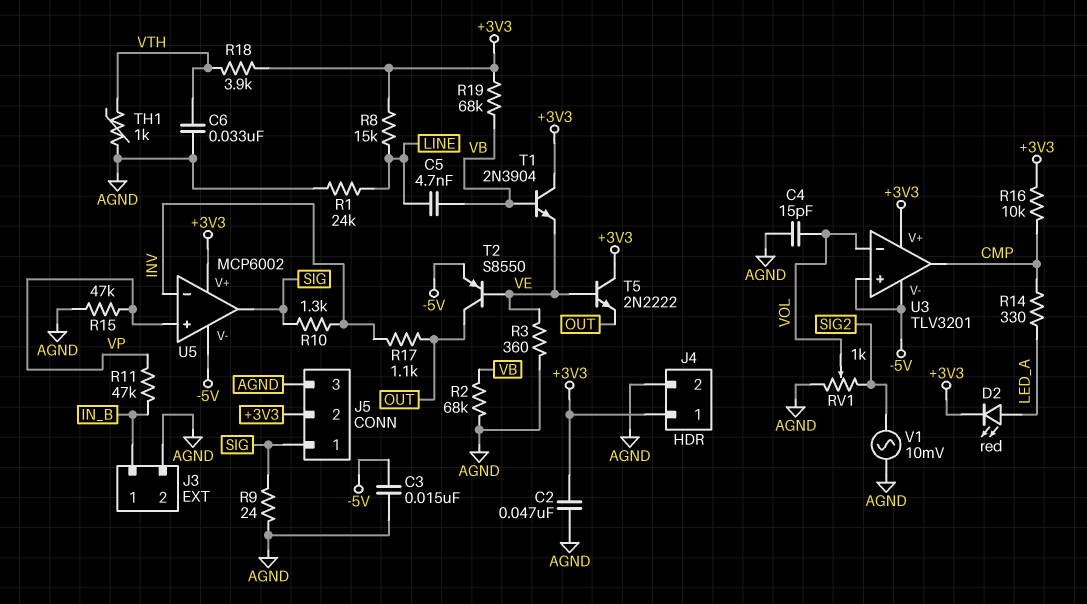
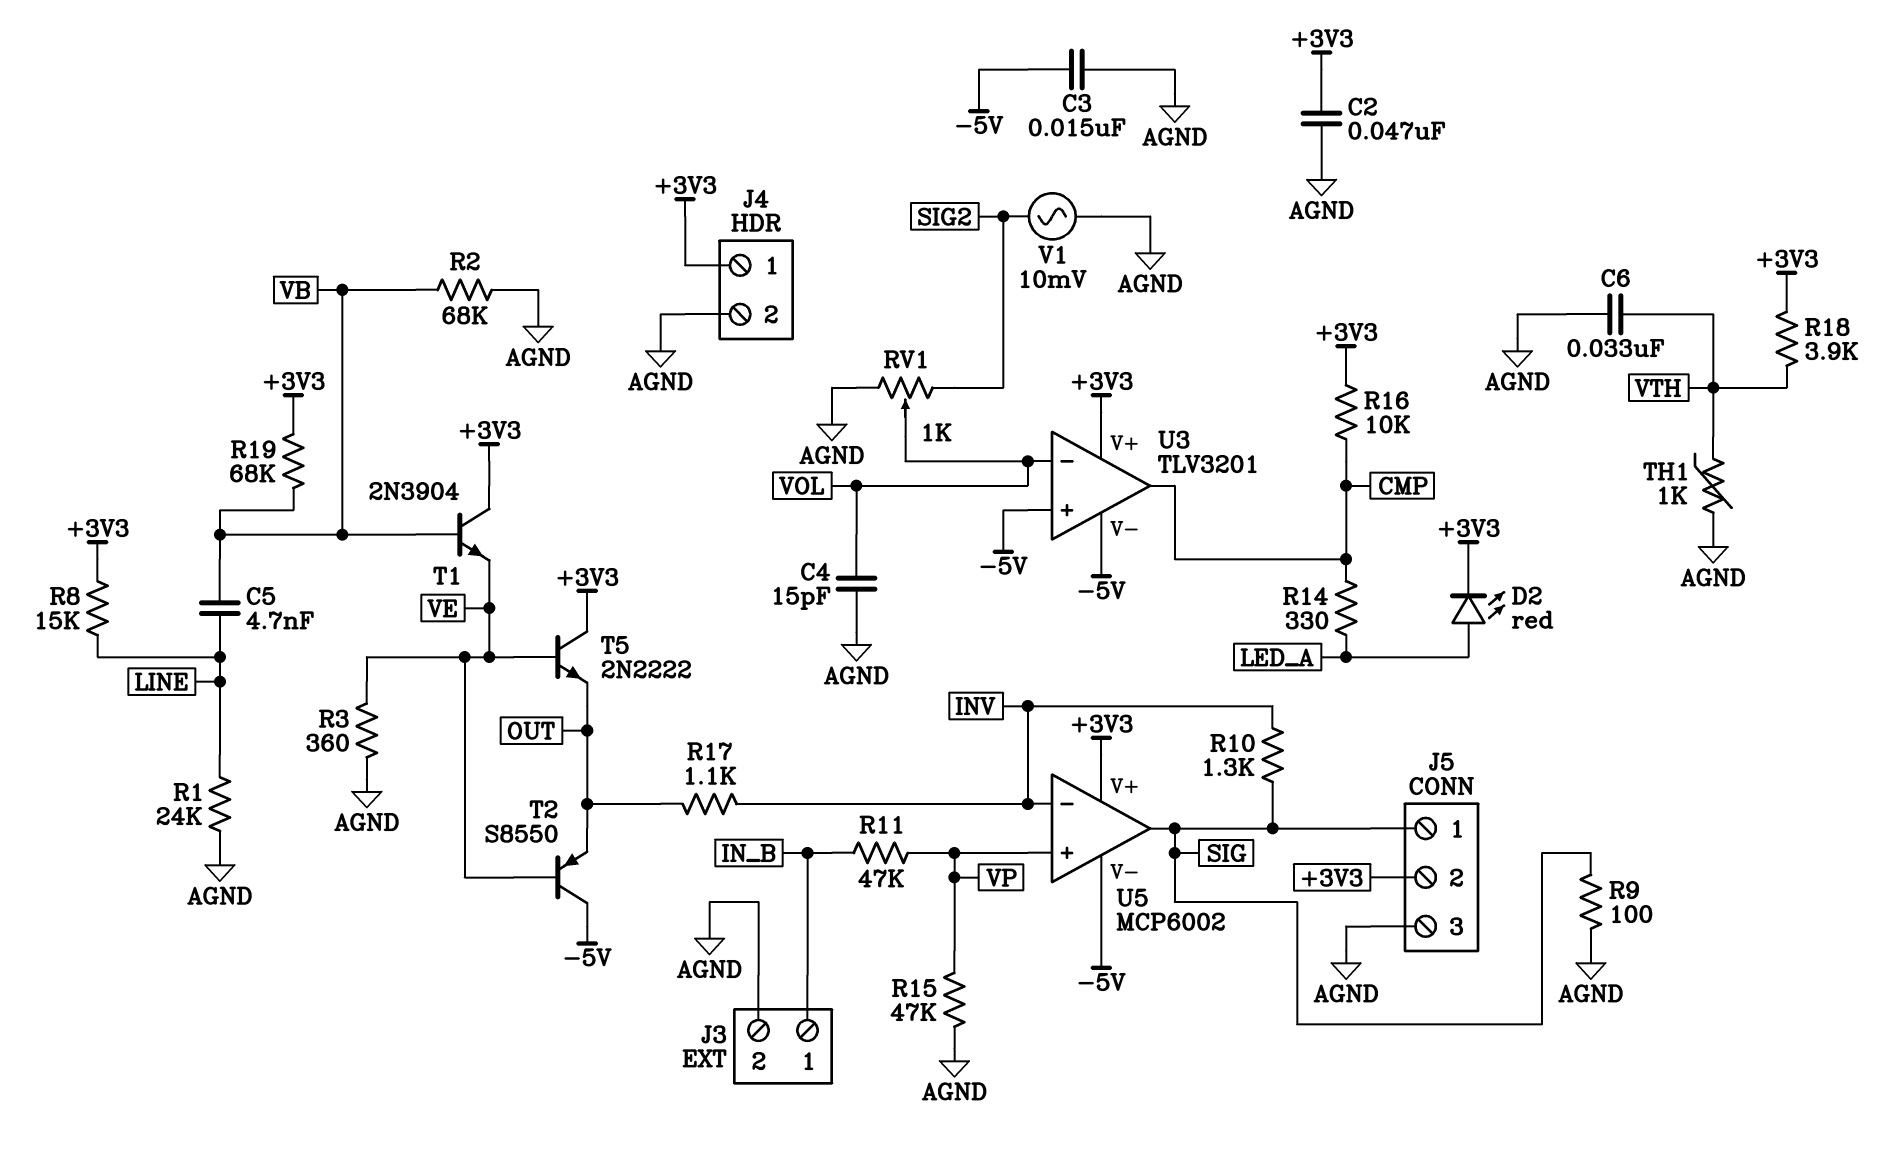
R9: 24 (AGND, SIG) -> 100 (AGND, SIG)
T2: PNP S8550 (B VE, C OUT, E -5V) -> PNP S8550 (B VE, C -5V, E OUT)

